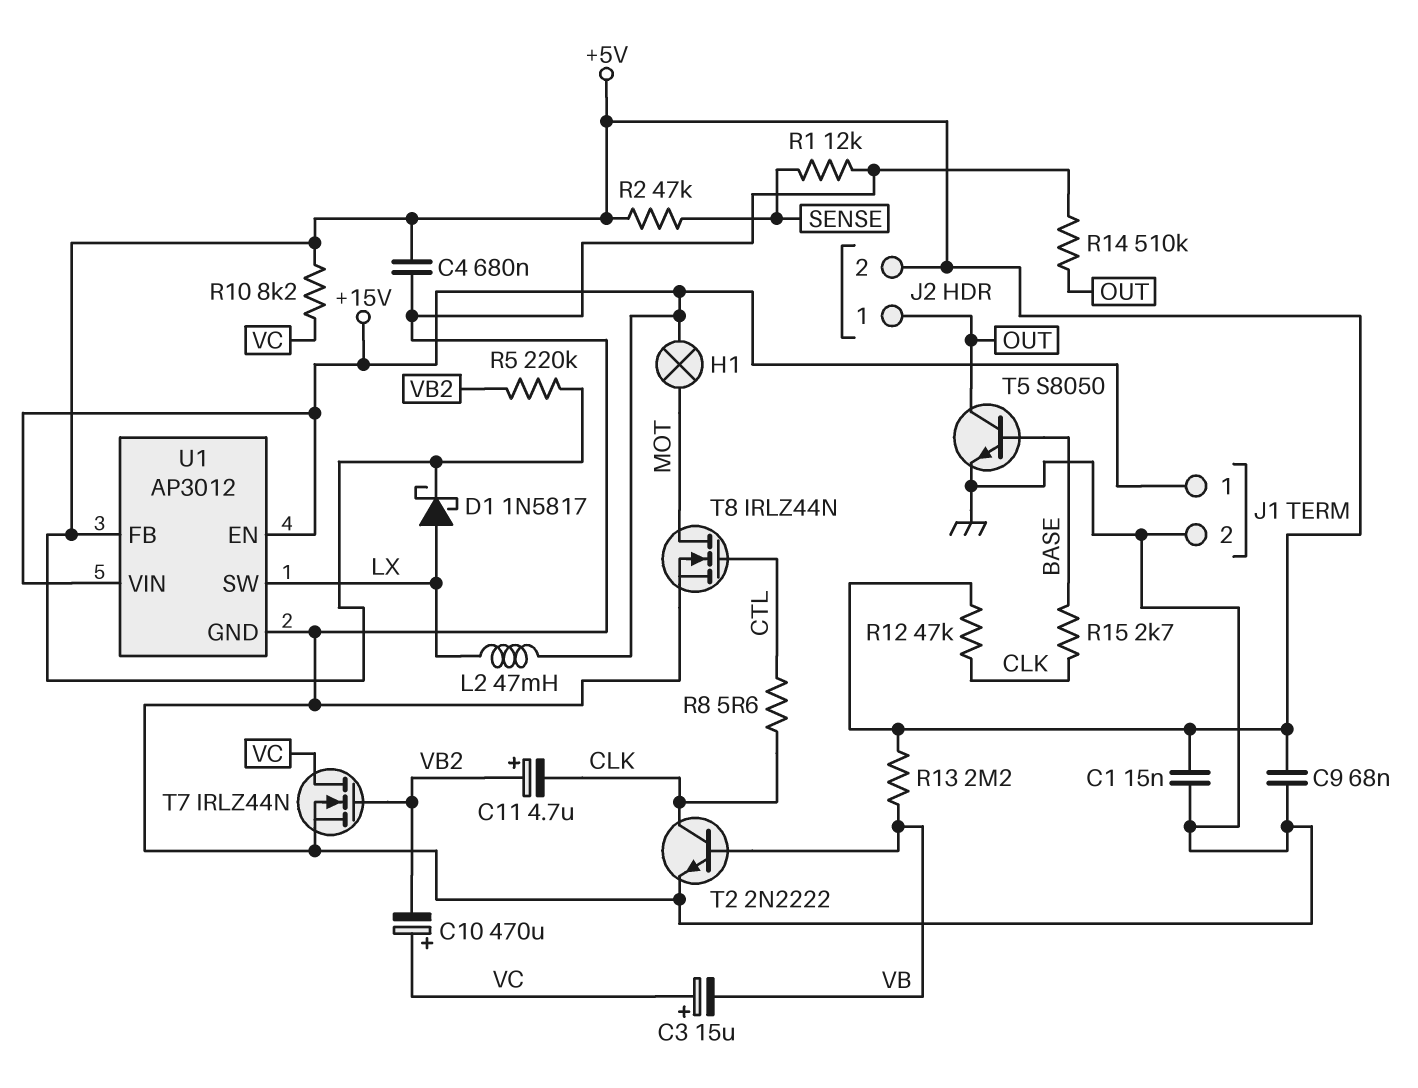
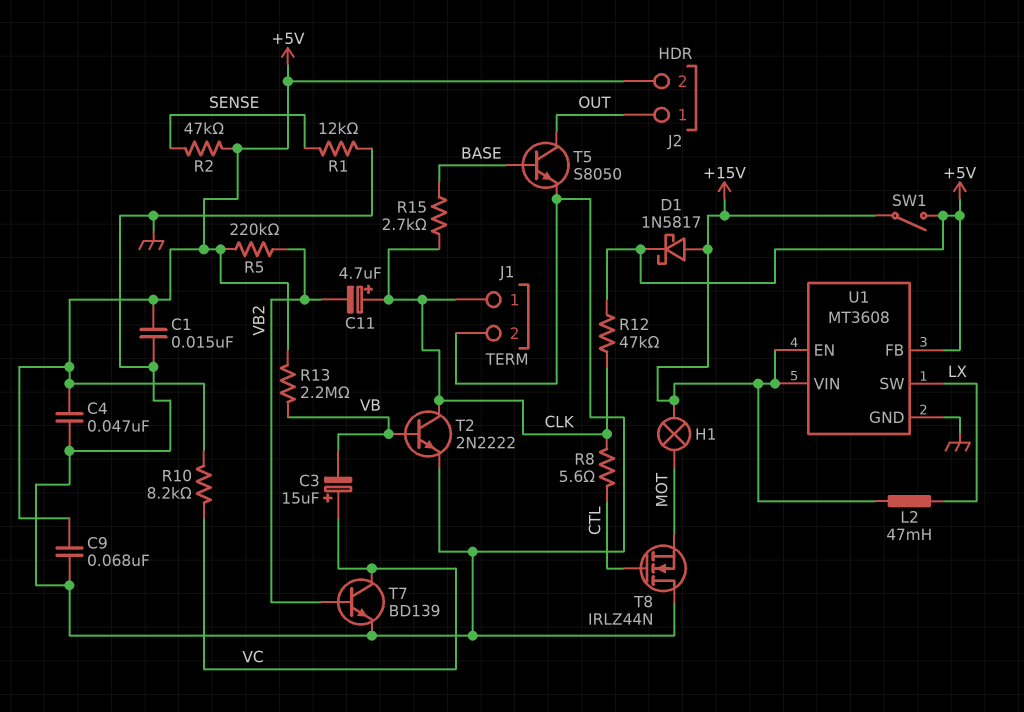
C4: 680nF (+5V, GND) -> 47nF (+5V, GND)
C10: 470uF (plus VC, minus VB2) -> none
C11: 4.7uF (plus VB2, minus CLK) -> 4.7uF (plus CLK, minus VB2)
D1: schottky 1N5817 (A LX, K +5V) -> schottky 1N5817 (A +15V, K +5V)
J1 pin 1: +15V -> CLK
R14: 510k (GND, OUT) -> none
SW1: none -> switch (+5V, +15V)
T7: NMOS IRLZ44N (G VB2, D VC, S GND) -> NPN BD139 (B VB2, C VC, E GND)
T8: NMOS IRLZ44N (G CTL, D MOT, S GND) -> NMOS IRLZ44N (G CTL, D GND, S MOT)
U1: AP3012 -> MT3608

